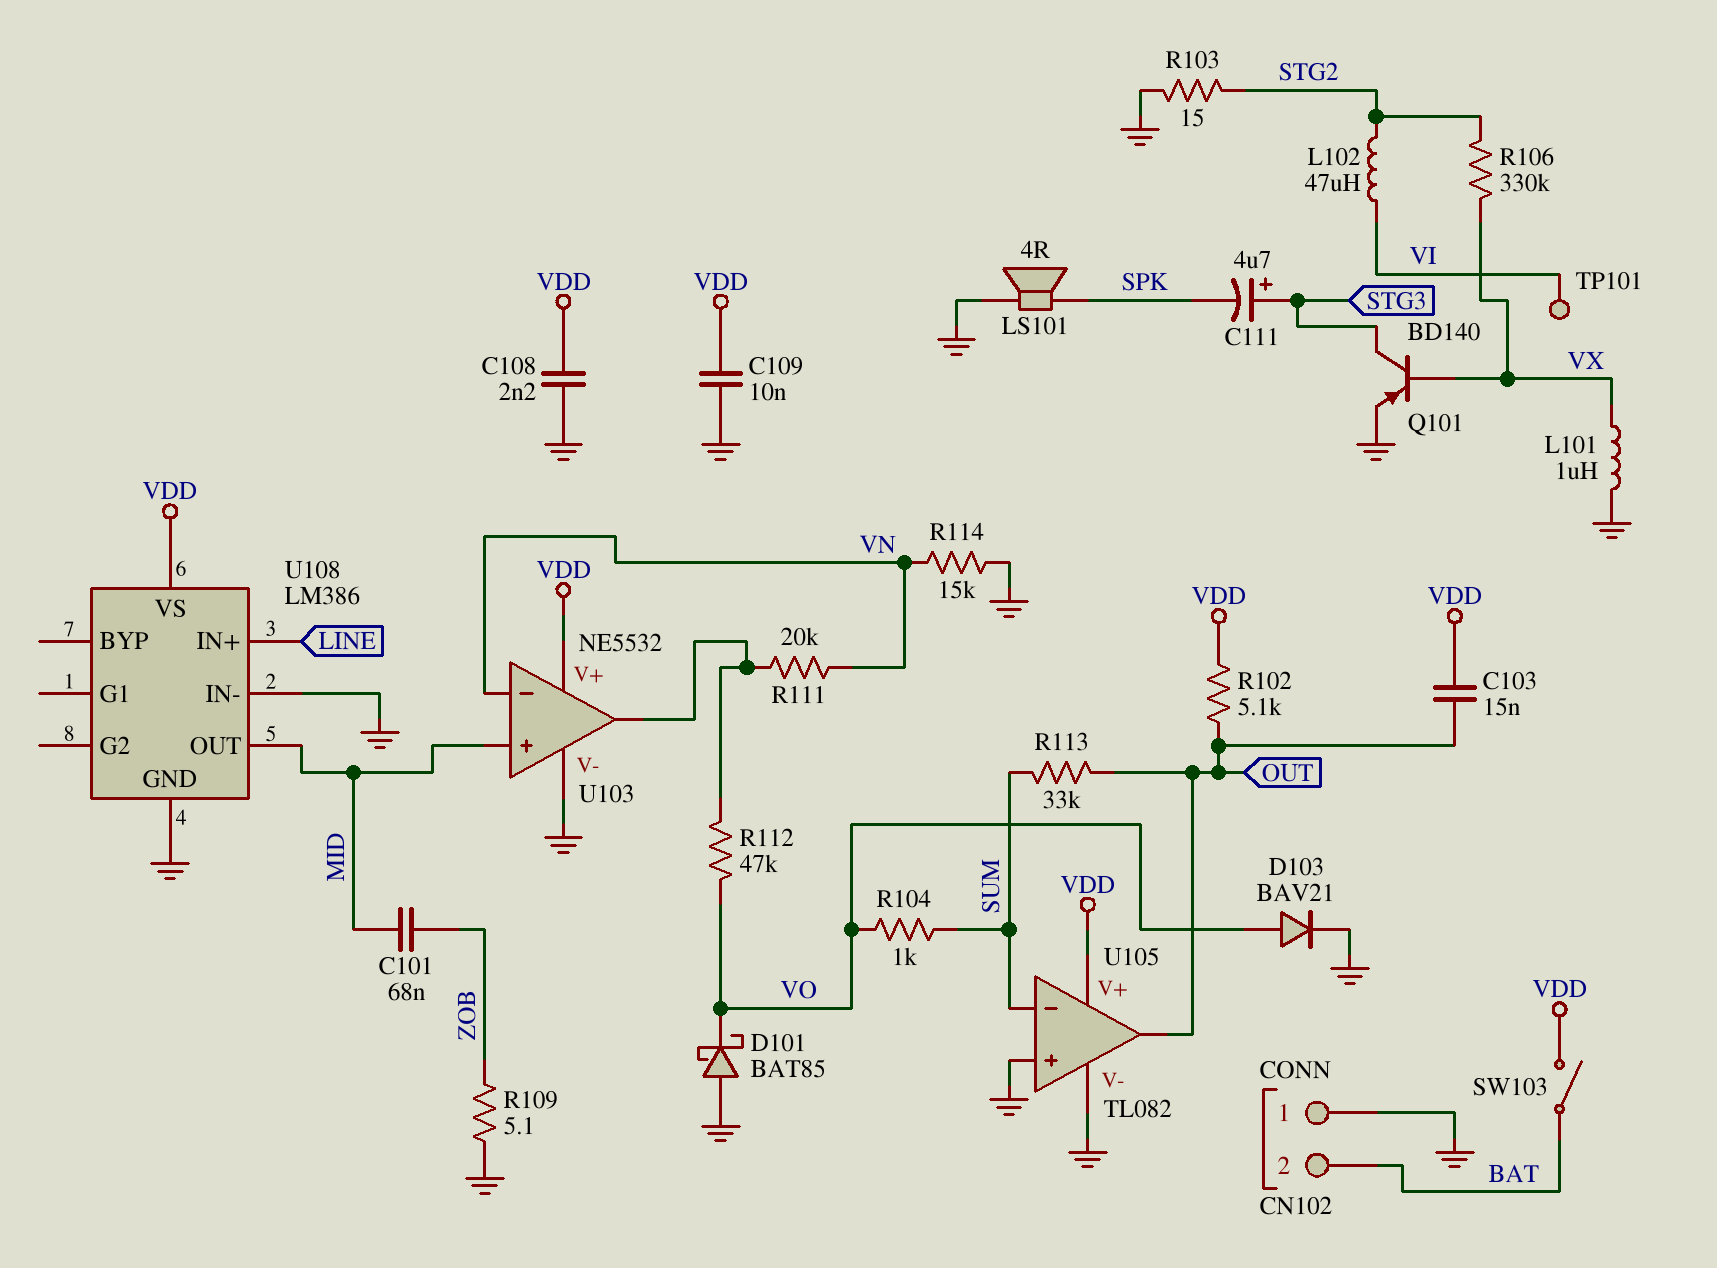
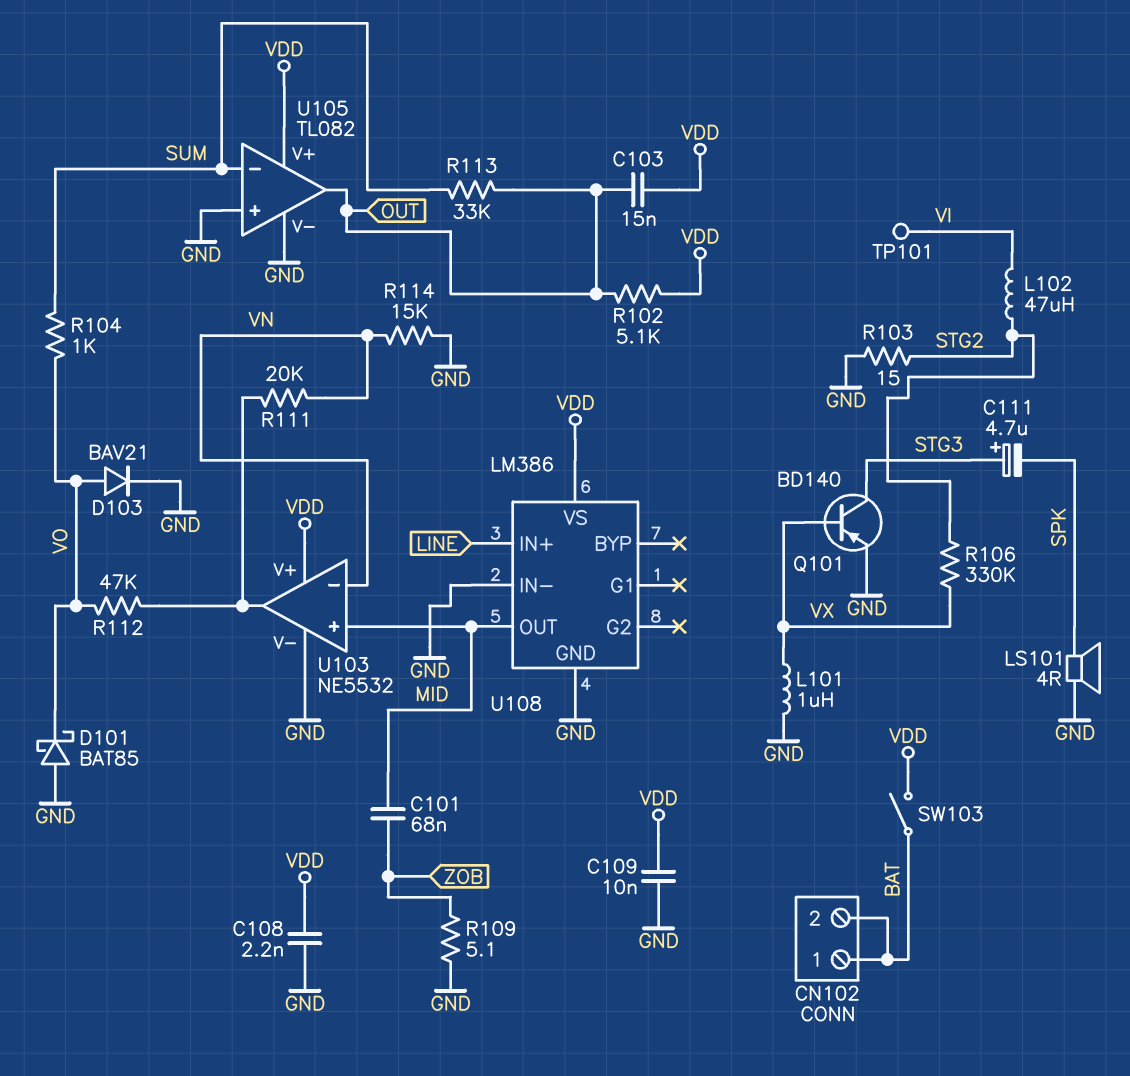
CN102 pin 1: GND -> BAT

